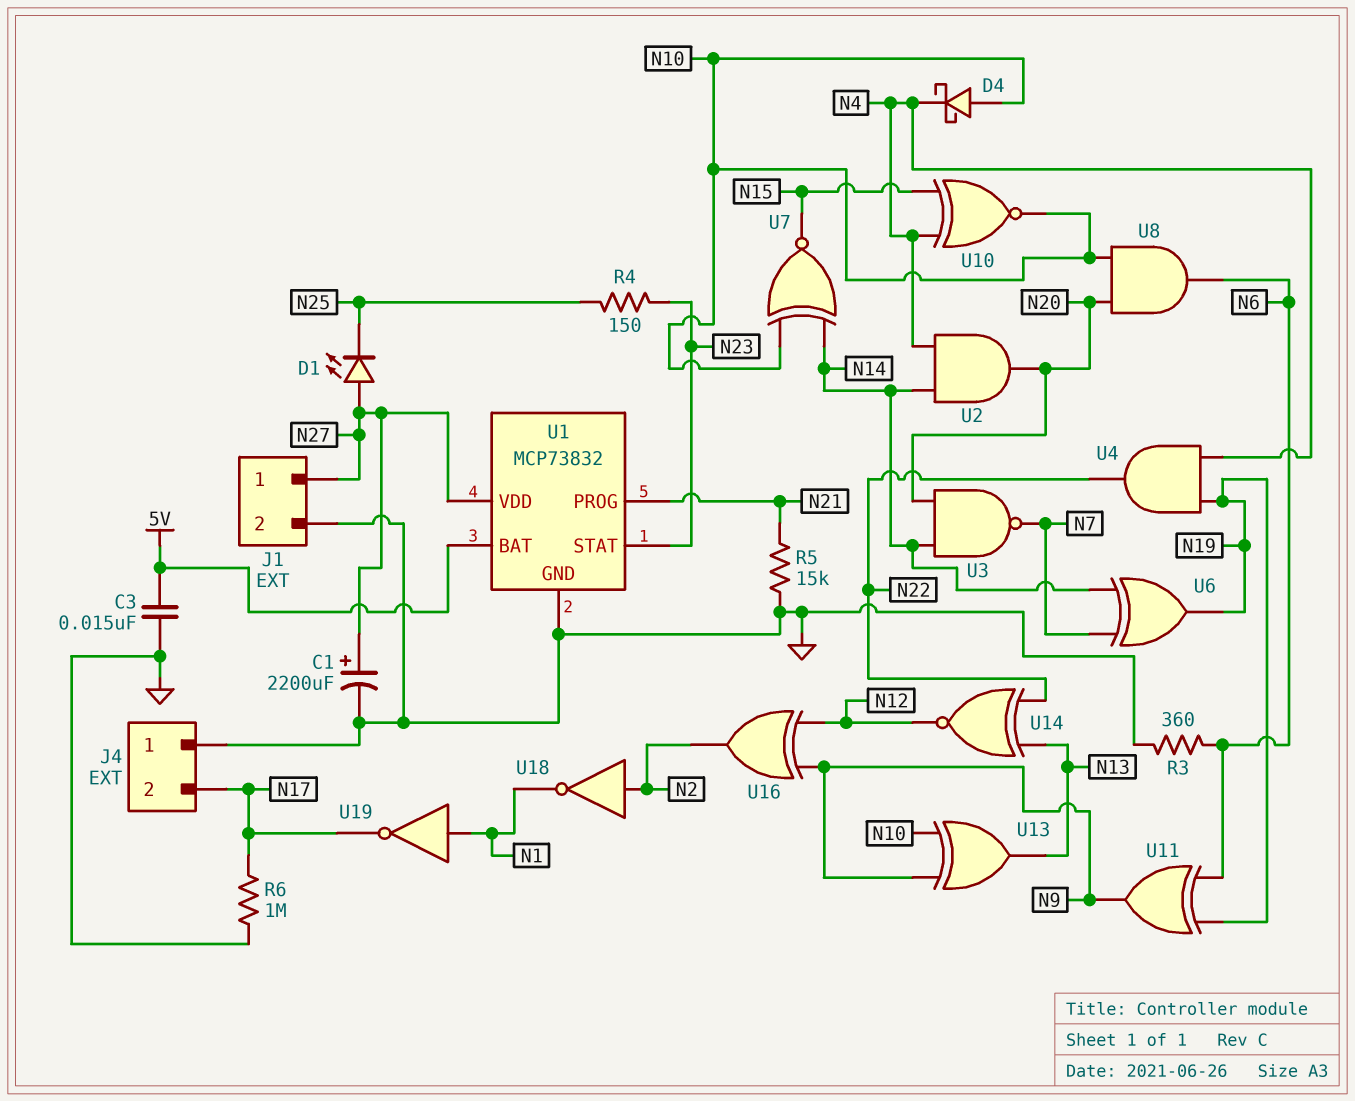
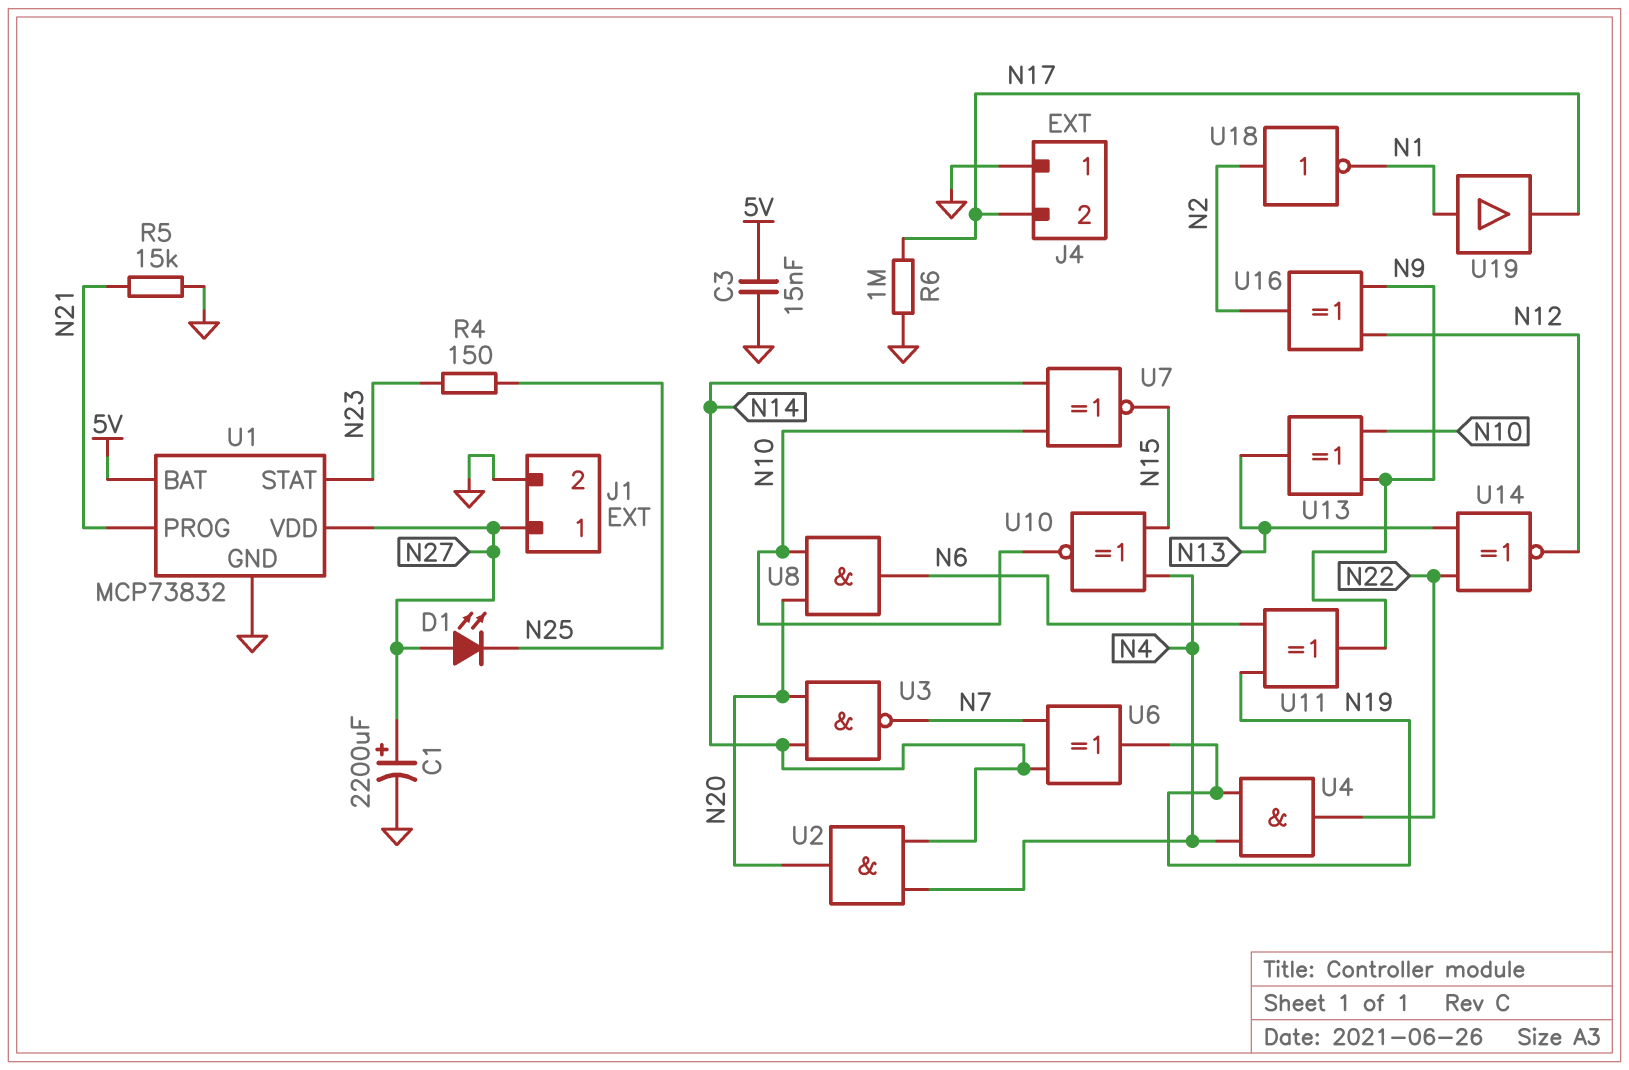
D4: schottky (A N10, K N4) -> none
R3: 360 (GND, N6) -> none
U19: NOT (in N1, out N17) -> buffer (in N1, out N17)

